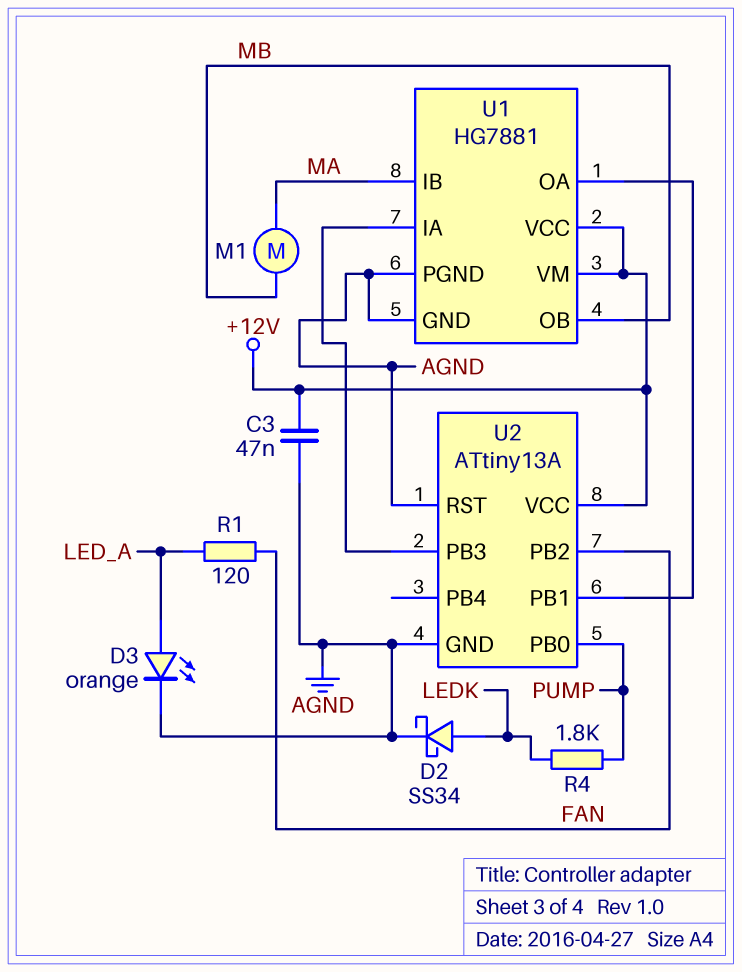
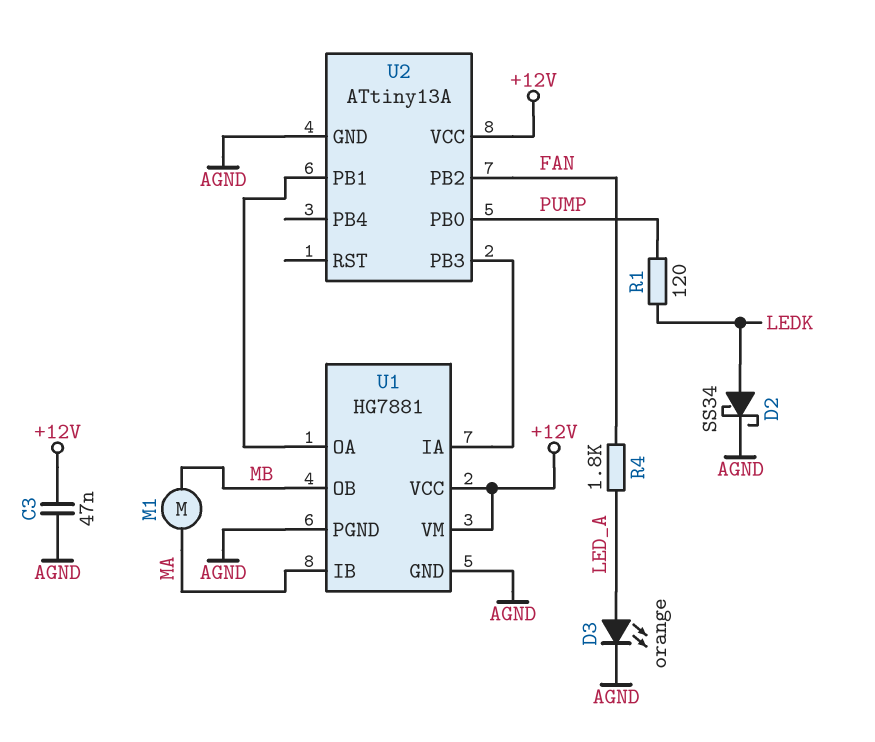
R1: 120 (FAN, LED_A) -> 120 (LEDK, PUMP)
R4: 1.8k (LEDK, PUMP) -> 1.8k (FAN, LED_A)
U2 pin RST: AGND -> none

